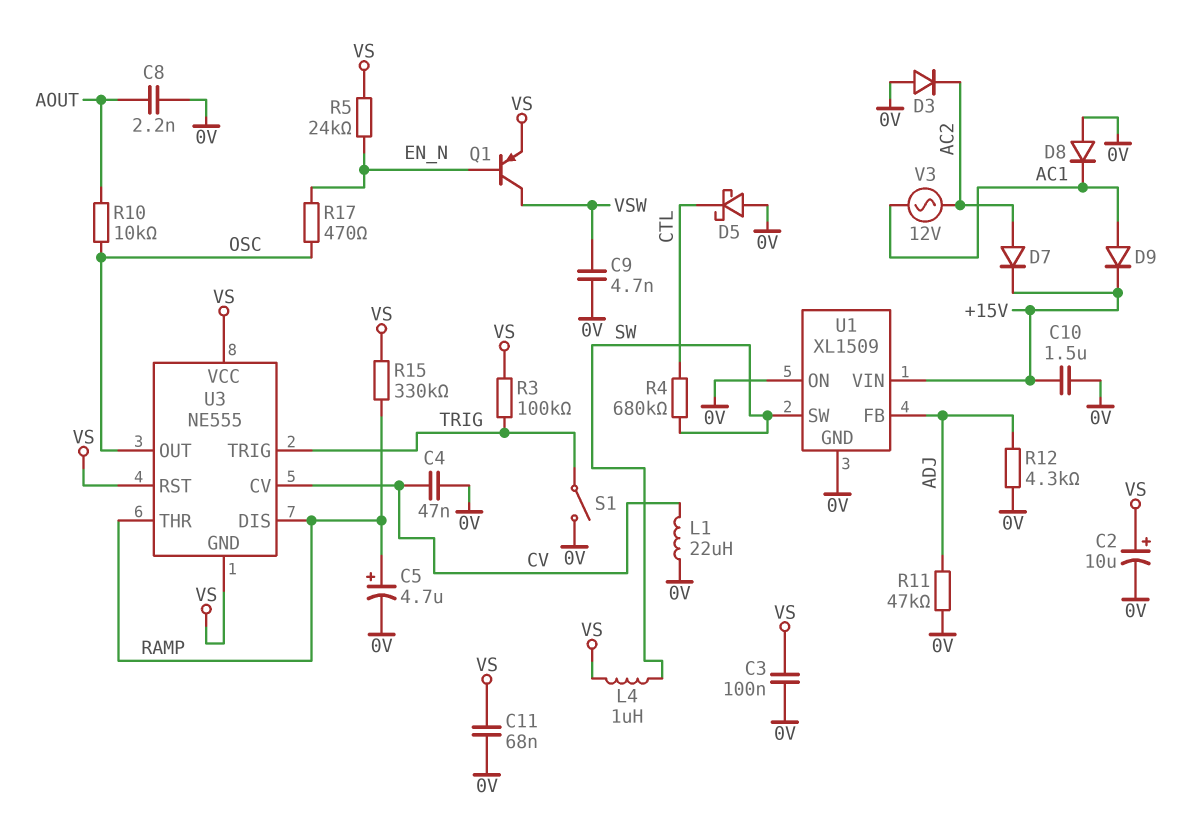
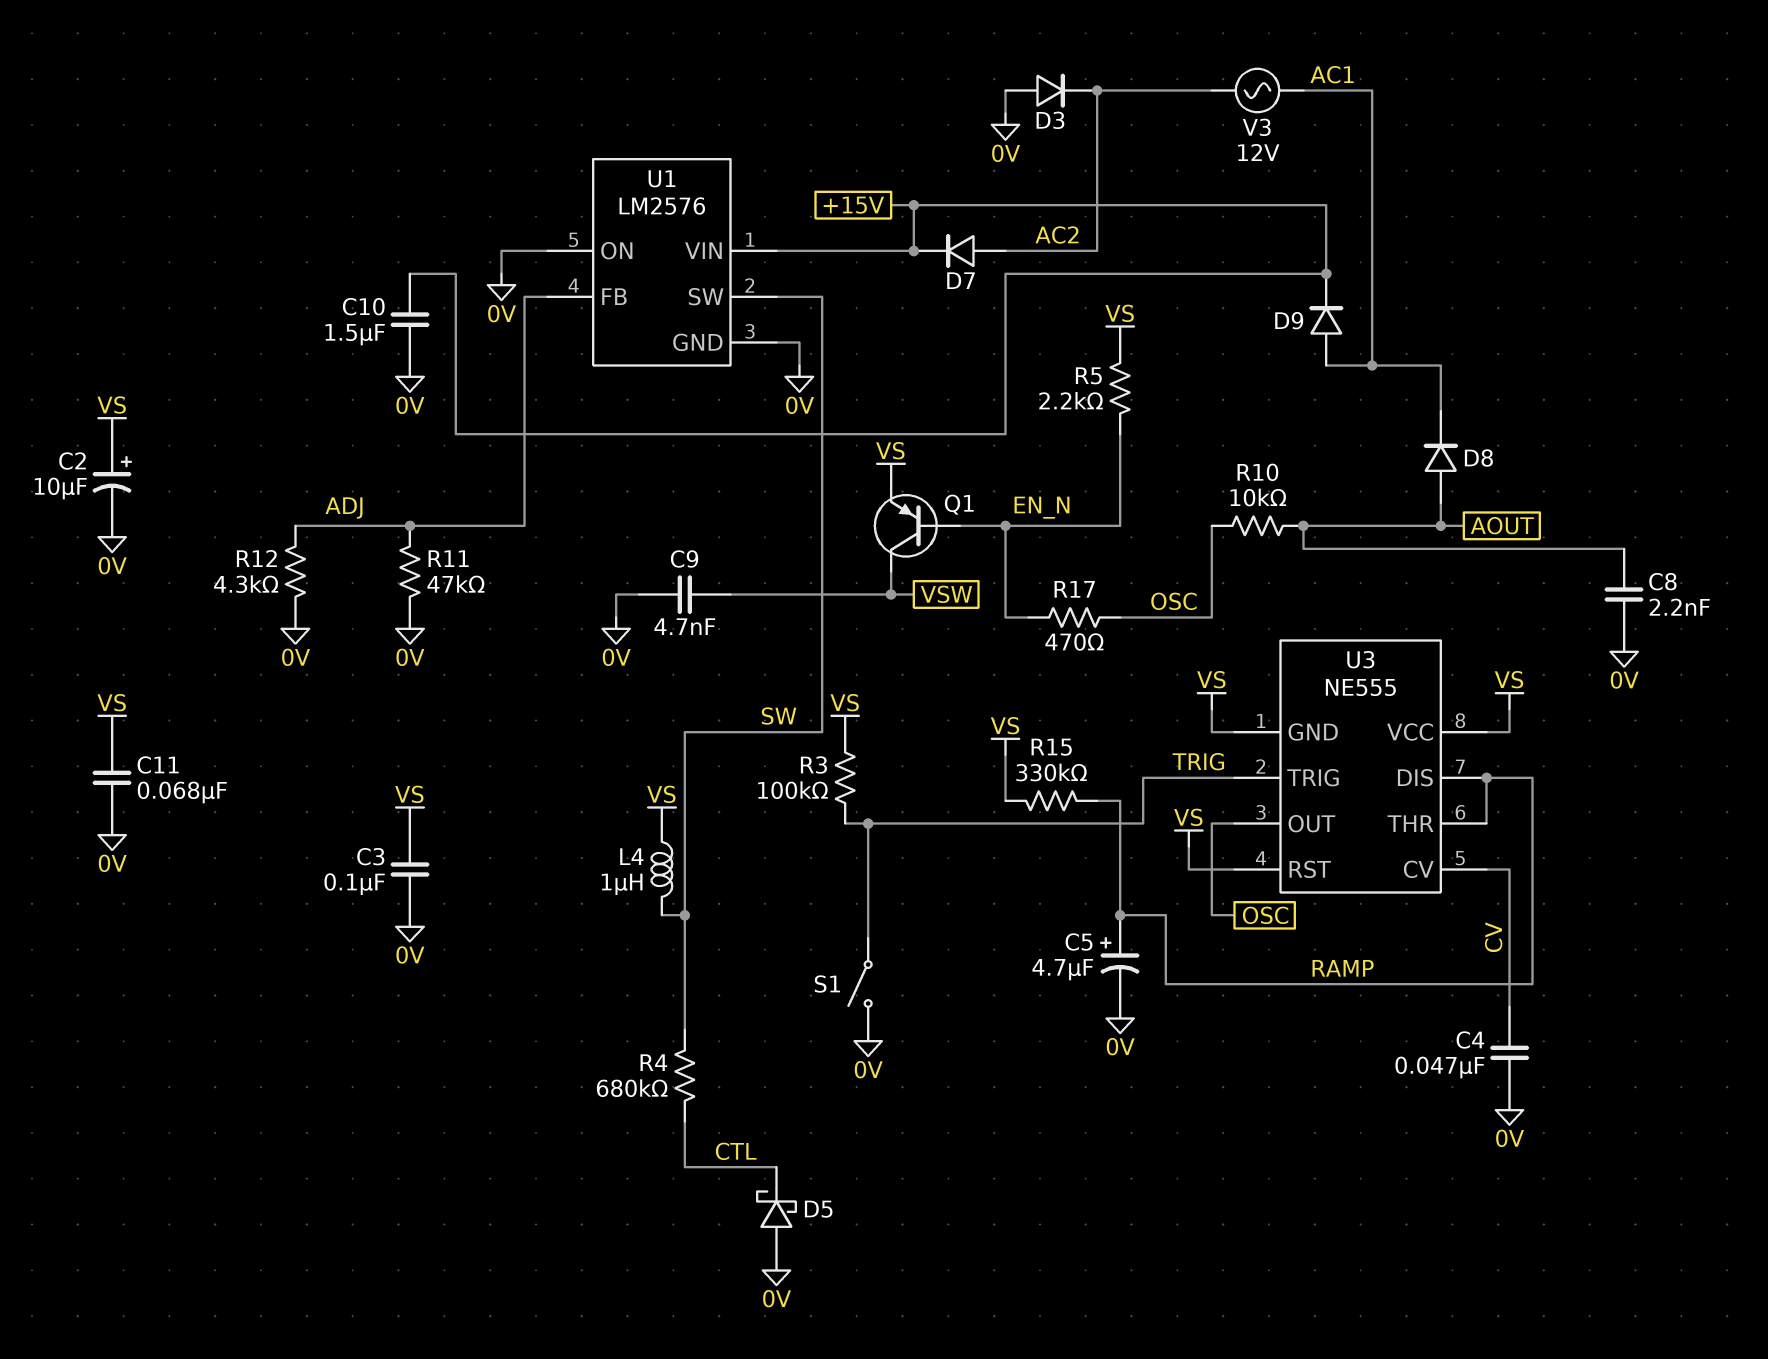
D8: diode (A 0V, K AC1) -> diode (A AOUT, K AC1)
L1: 22uH (0V, CV) -> none
R5: 24k (EN_N, VS) -> 2.2k (EN_N, VS)
U1: XL1509 -> LM2576

